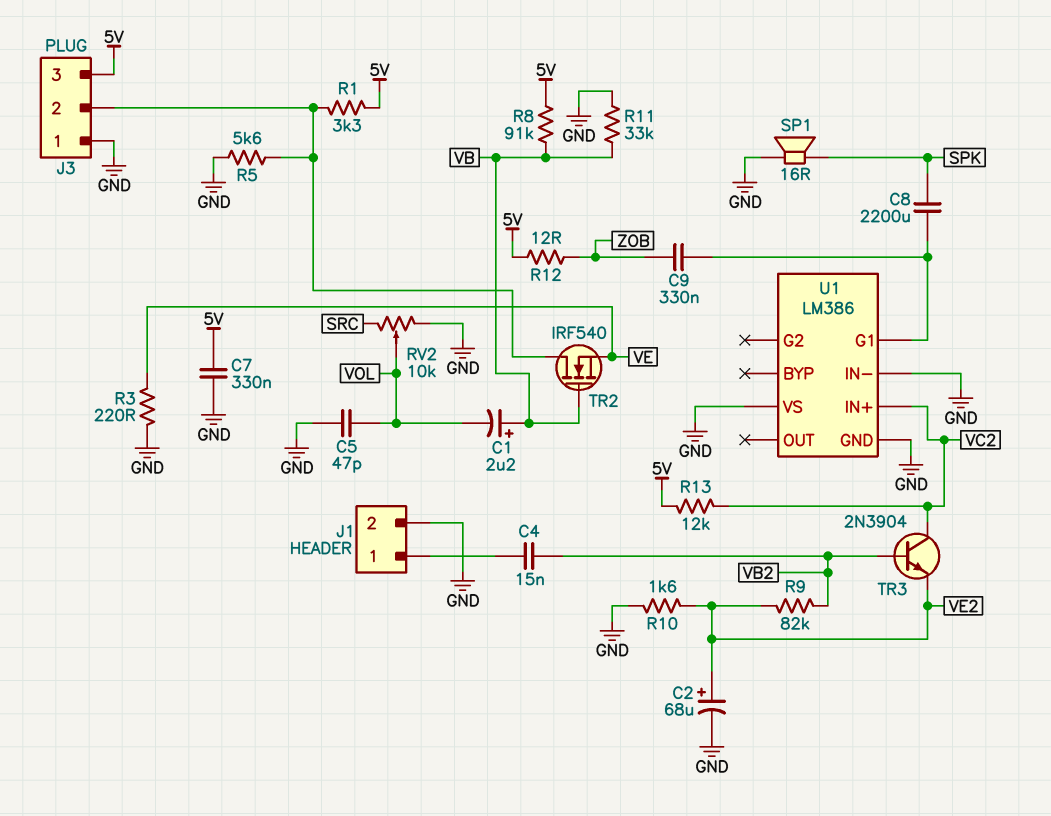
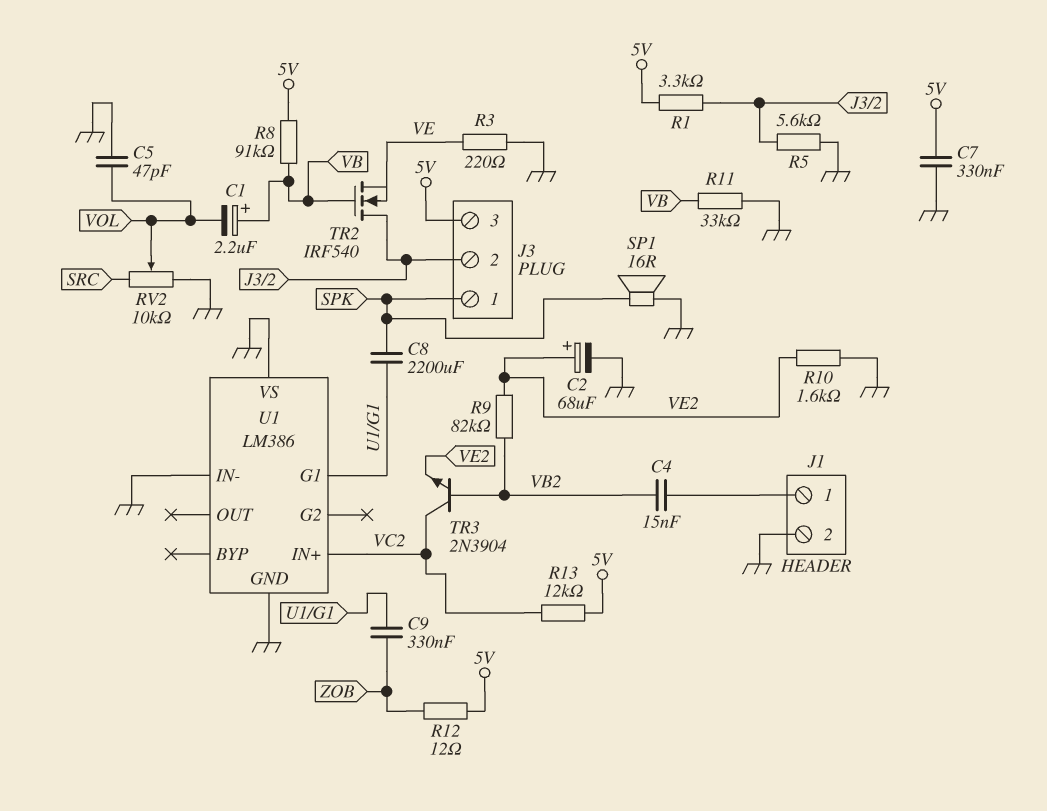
J3 pin 1: GND -> SPK

